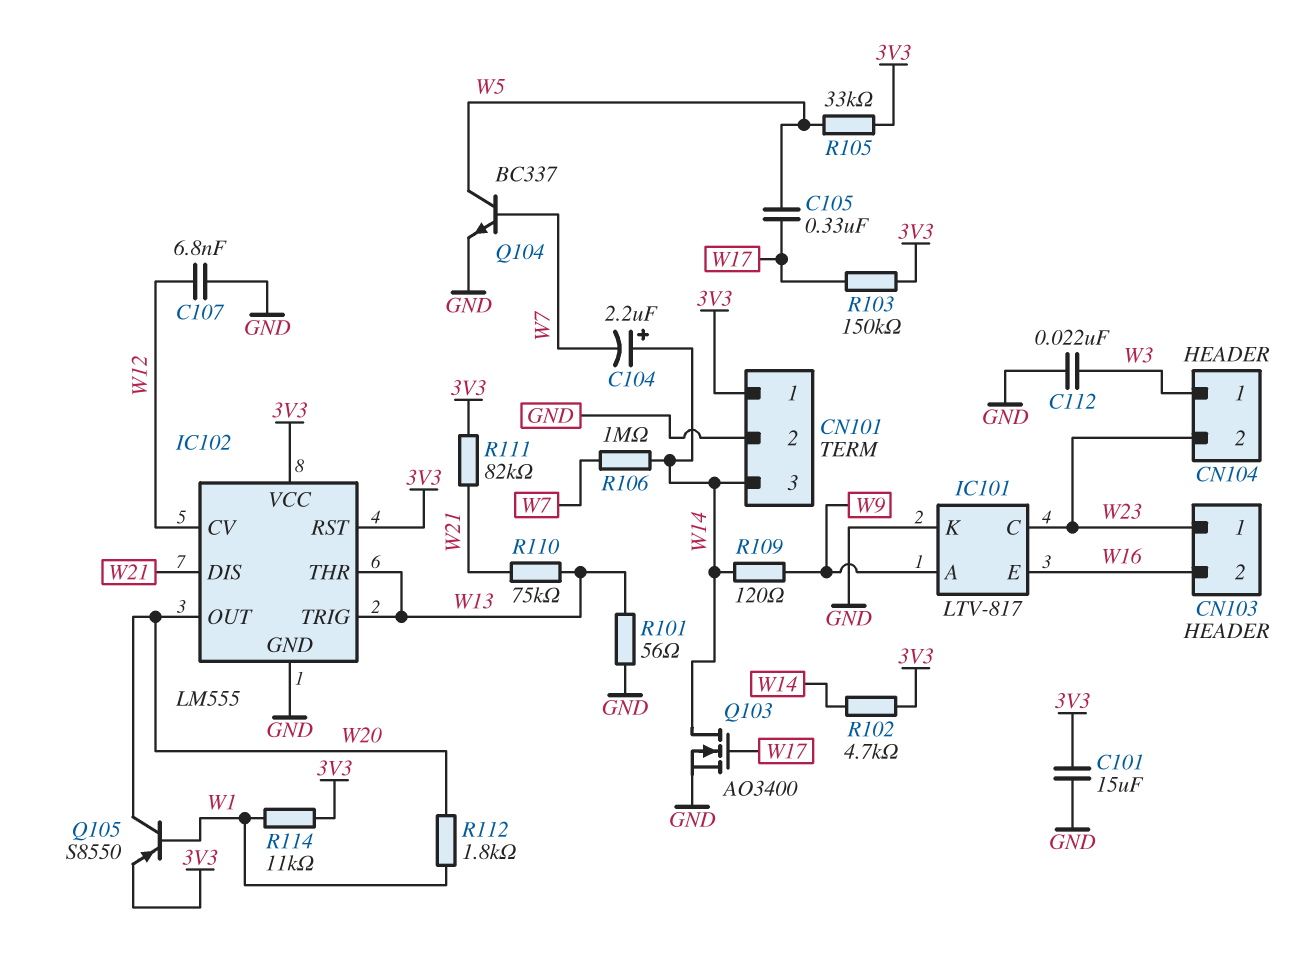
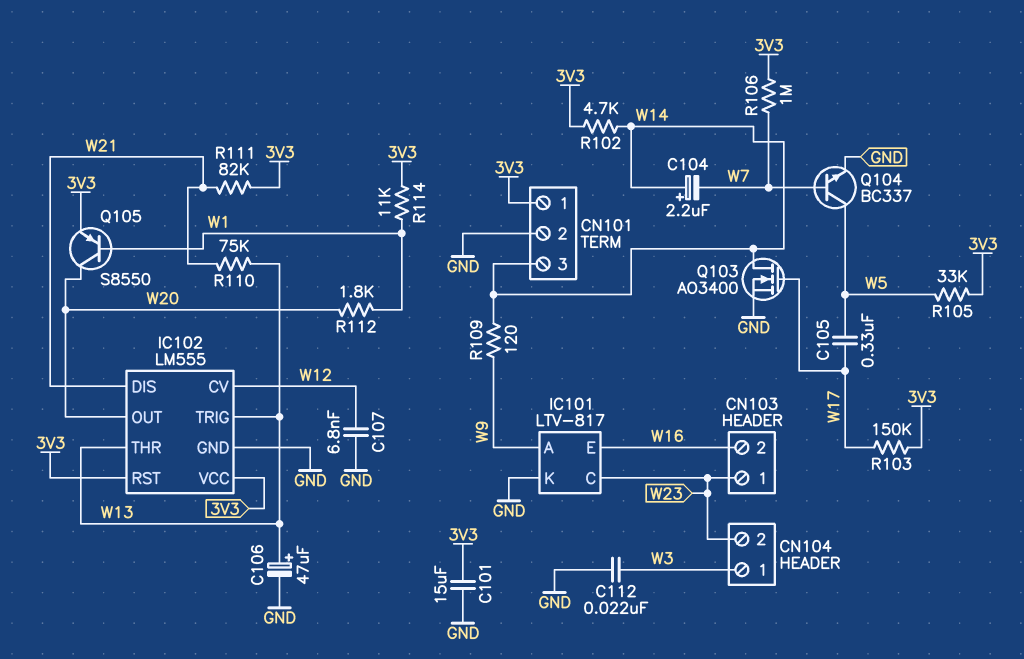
C106: none -> 47uF (plus W13, minus GND)
R101: 56 (GND, W13) -> none
R106: 1M (W7, W14) -> 1M (3V3, W7)

